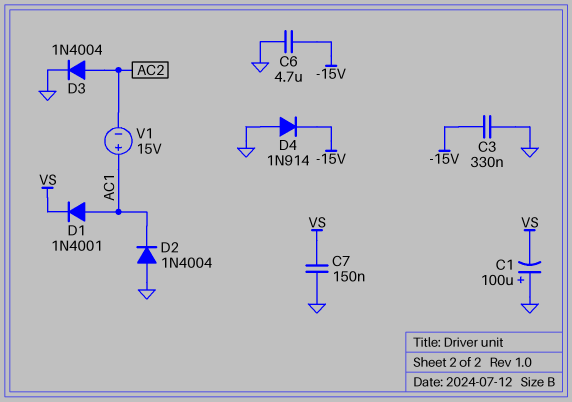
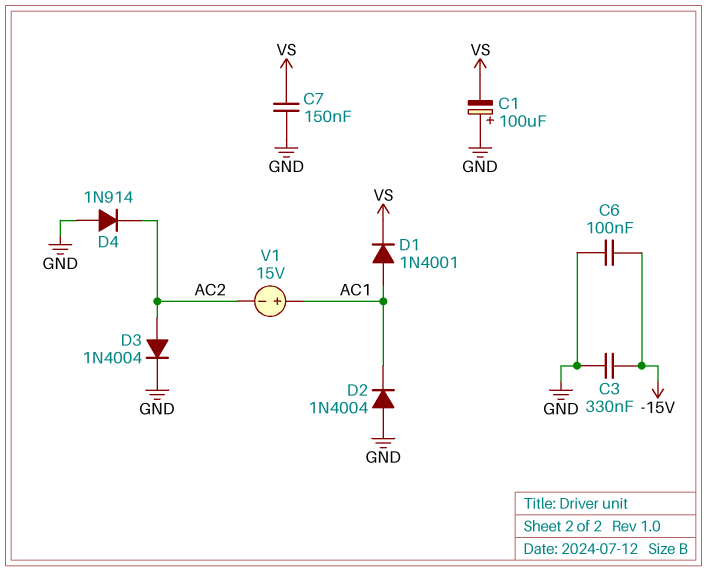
C6: 4.7uF (-15V, GND) -> 100nF (-15V, GND)
D4: diode 1N914 (A GND, K -15V) -> diode 1N914 (A GND, K AC2)

